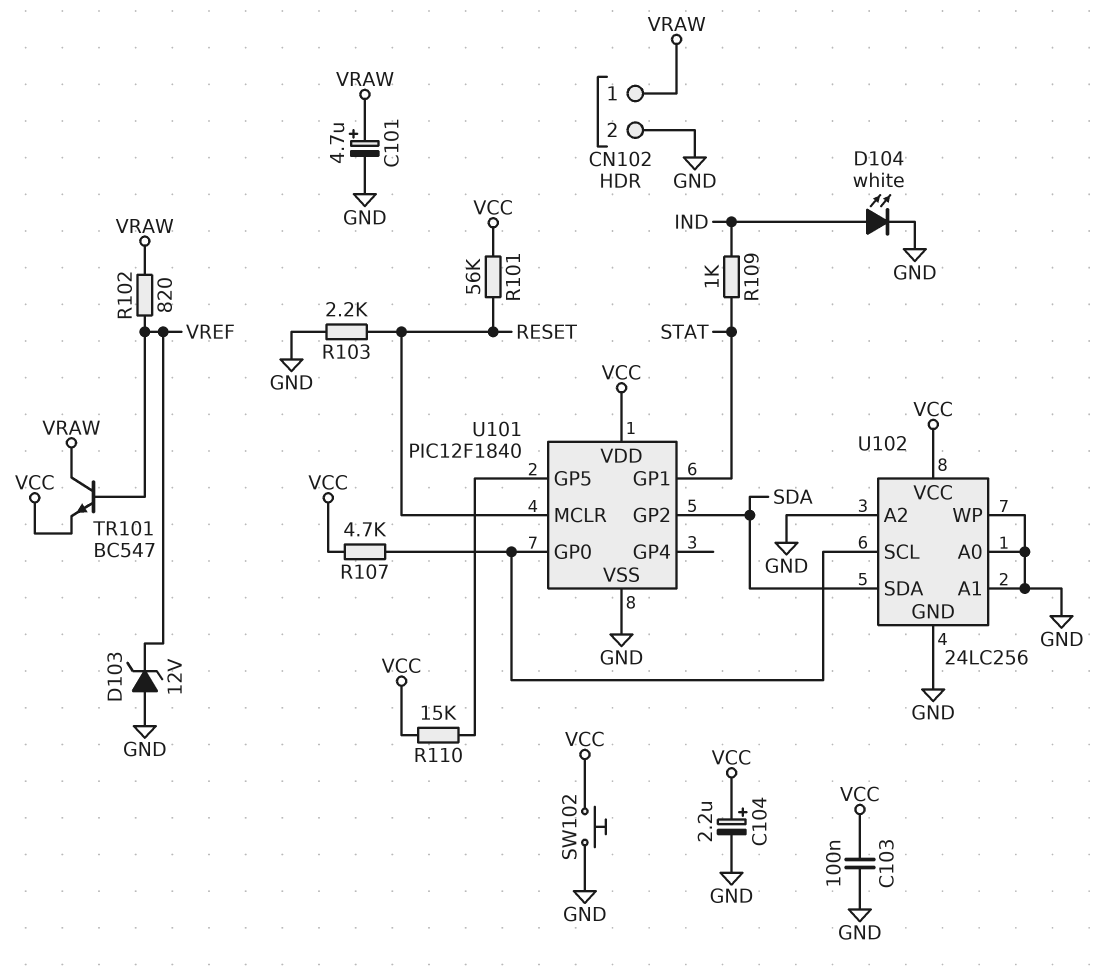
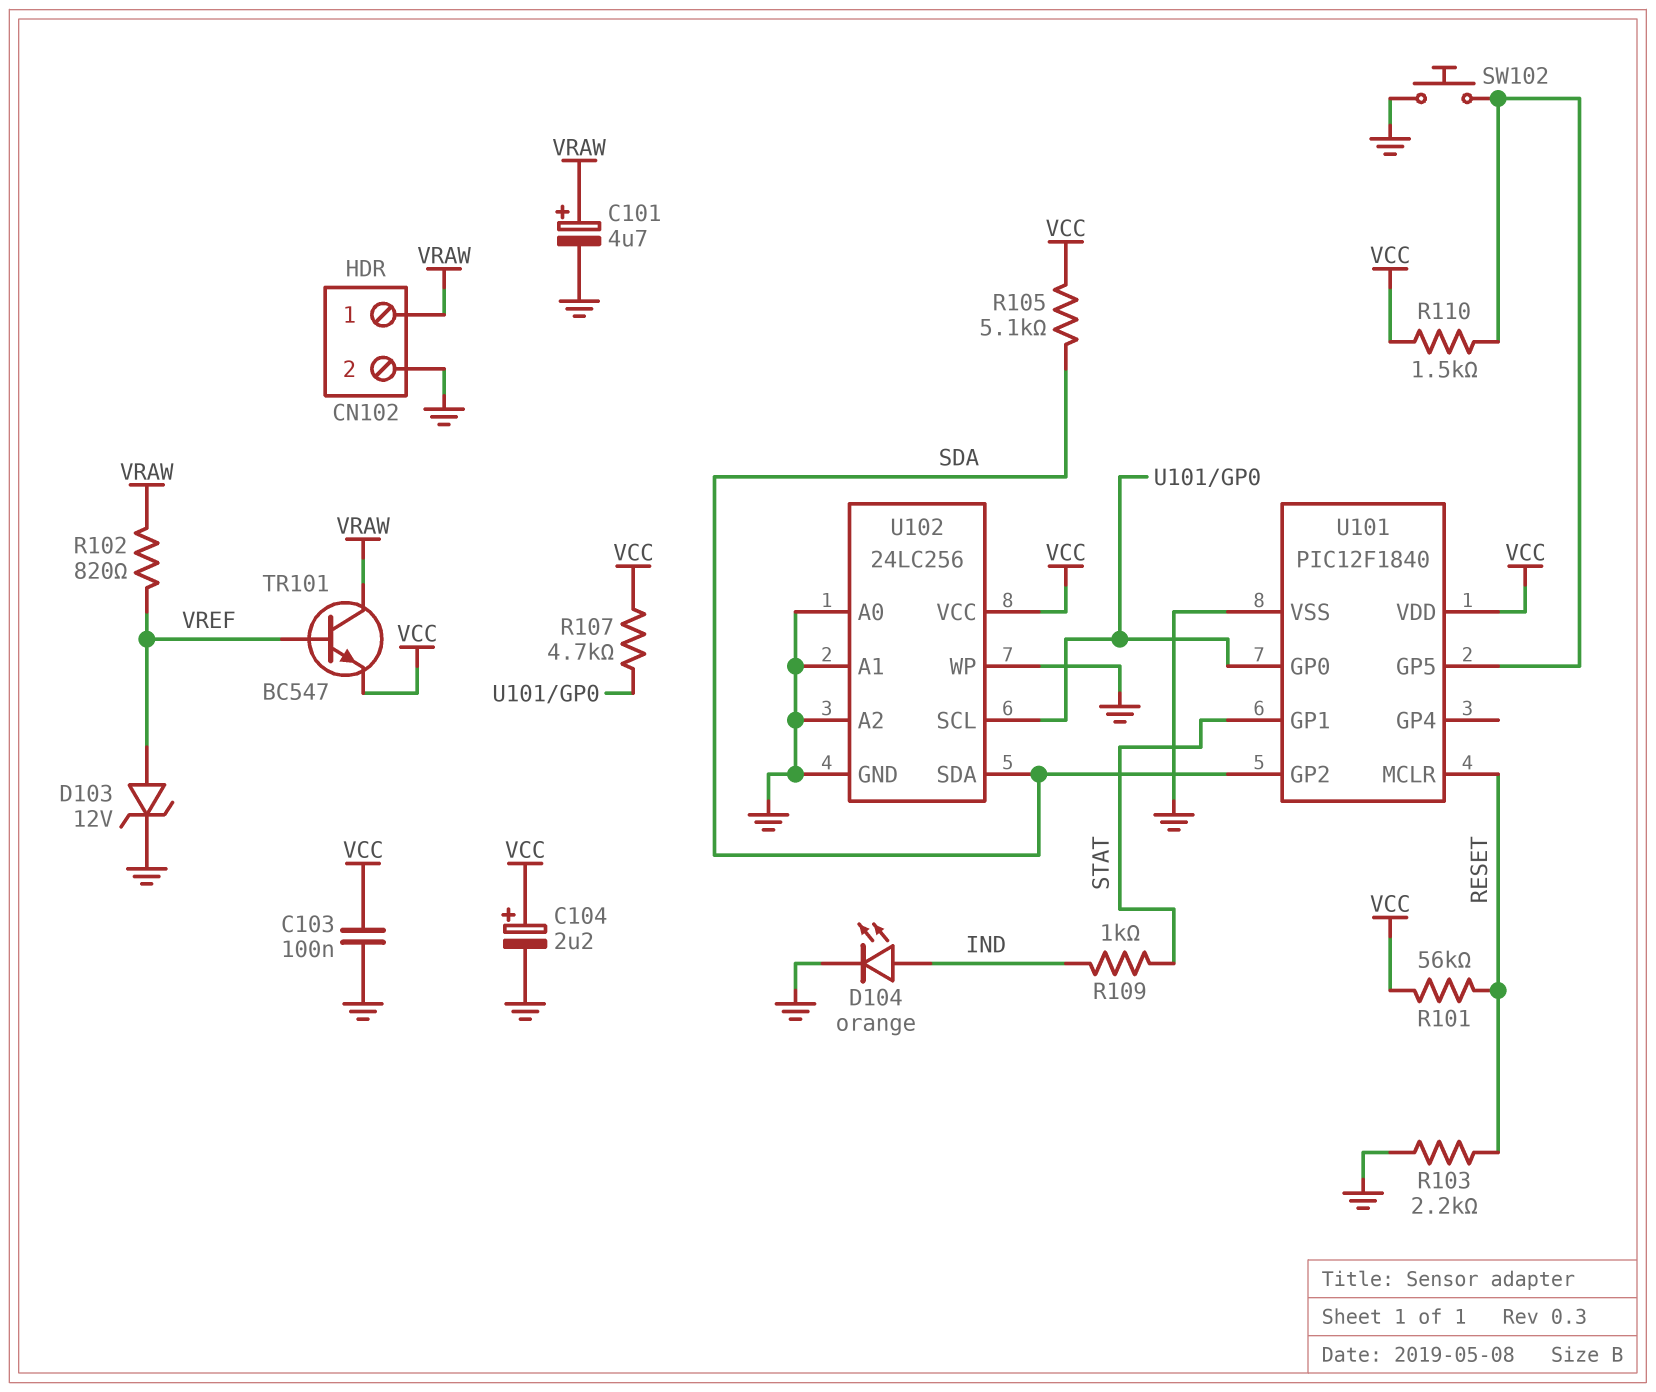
D103: zener 12V (A GND, K VREF) -> zener 12V (A VREF, K GND)
D104: LED white (A IND, K GND) -> LED orange (A IND, K GND)
R105: none -> 5.1k (SDA, VCC)
R110: 15k (U101/GP5, VCC) -> 1.5k (U101/GP5, VCC)
SW102: button (GND, VCC) -> button (GND, U101/GP5)

